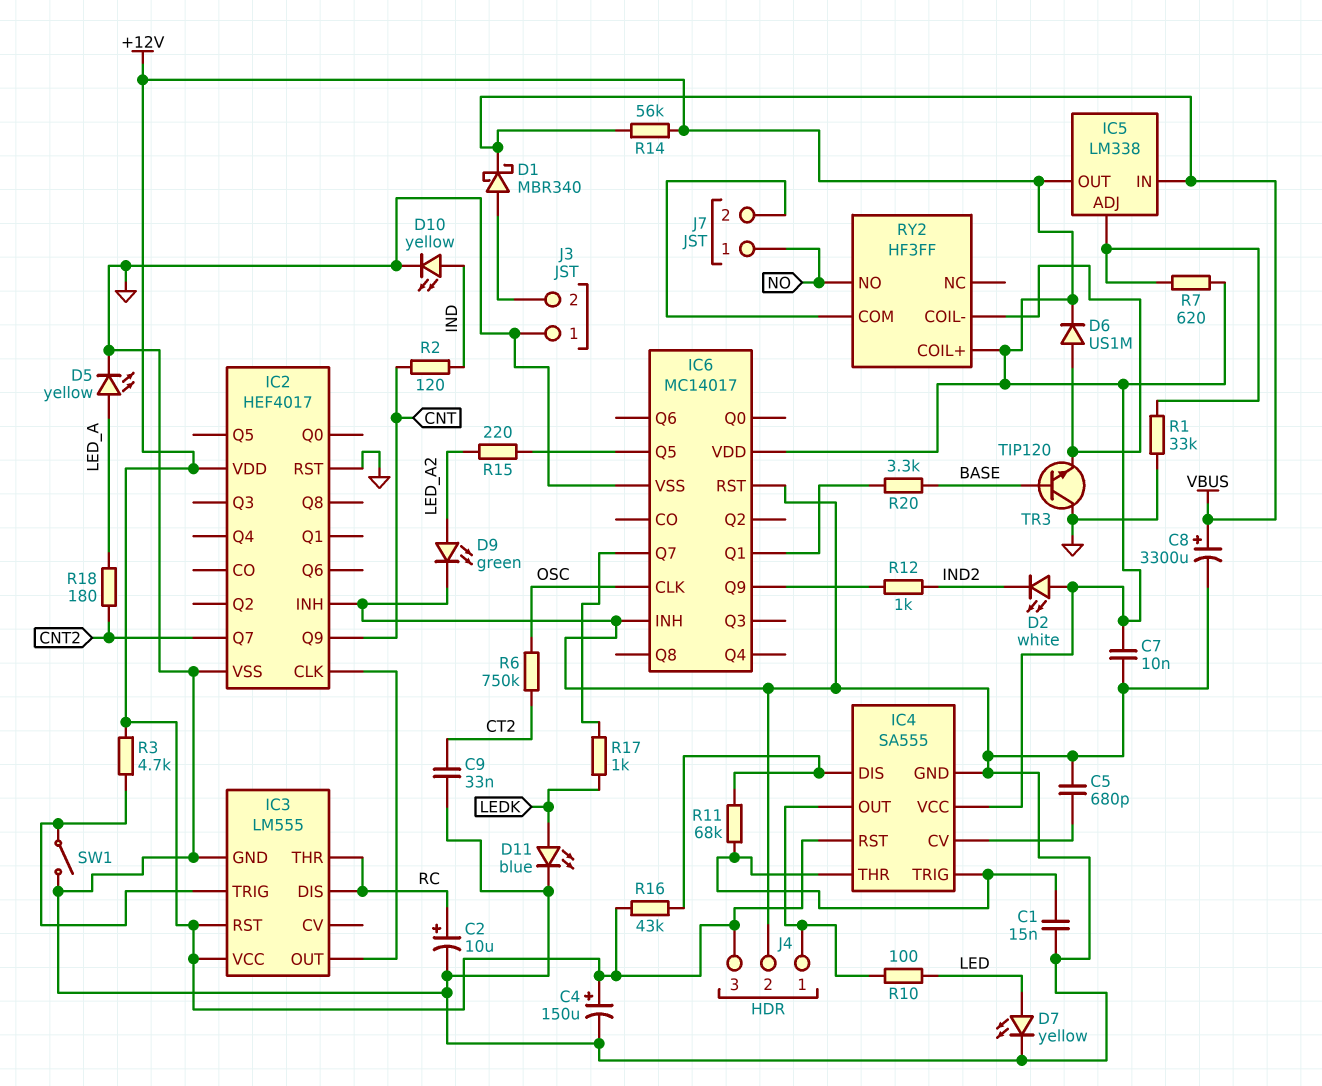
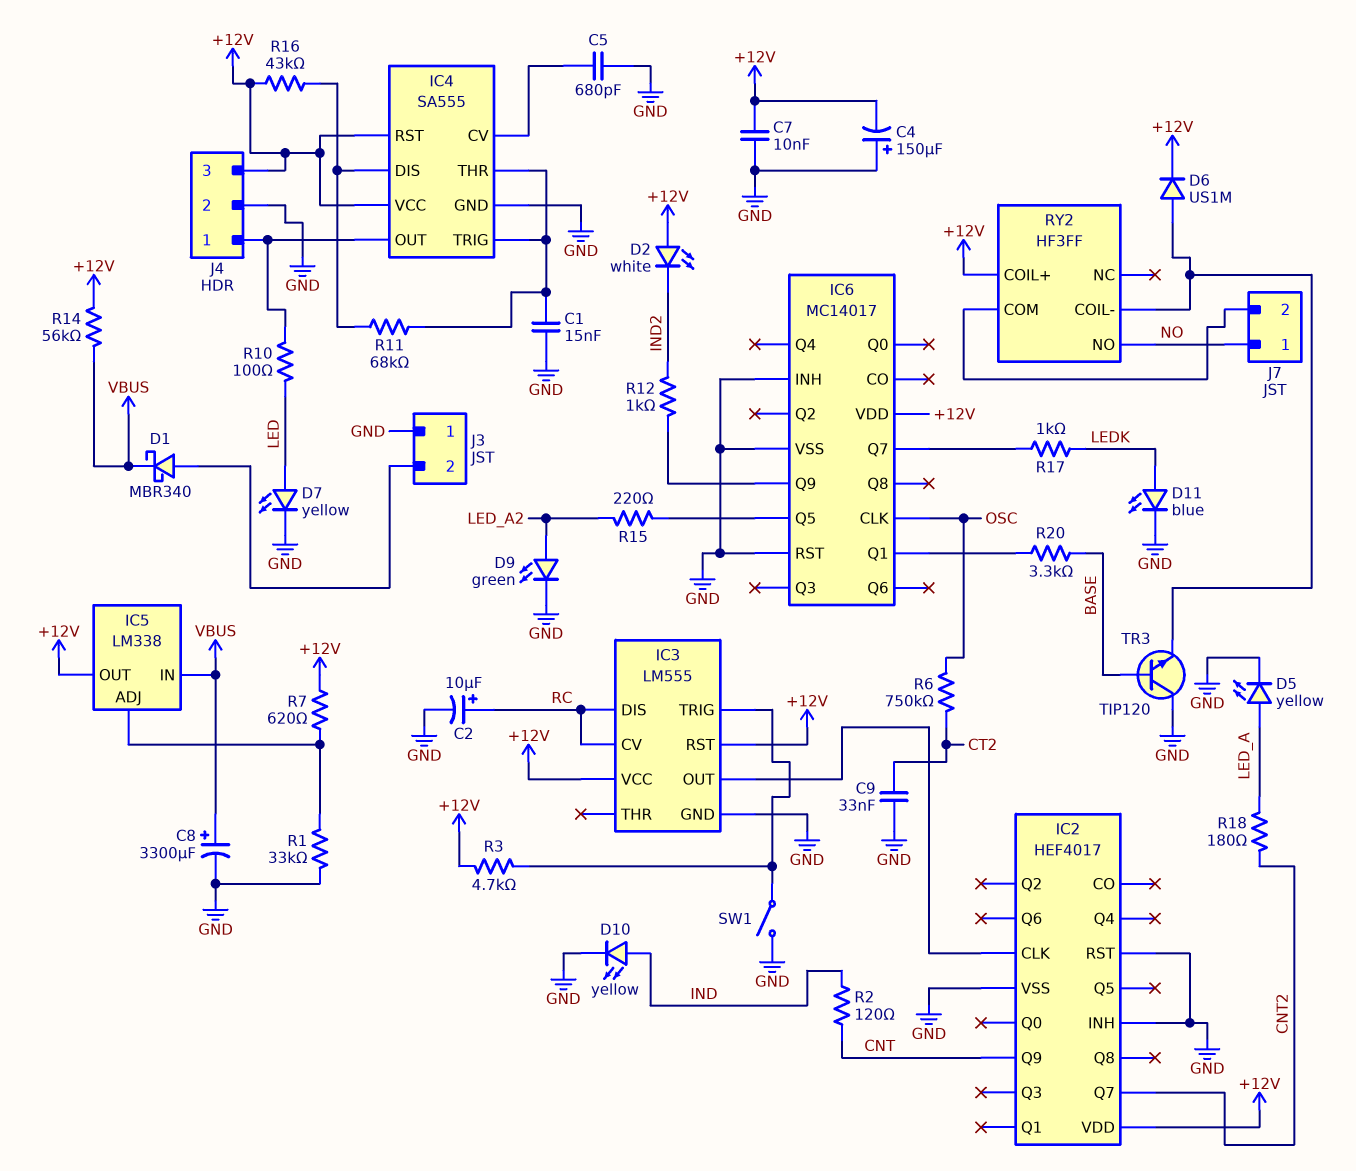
C4: 150uF (plus +12V, minus GND) -> 150uF (plus GND, minus +12V)
IC3 pin CV: none -> RC
IC3 pin THR: RC -> none

